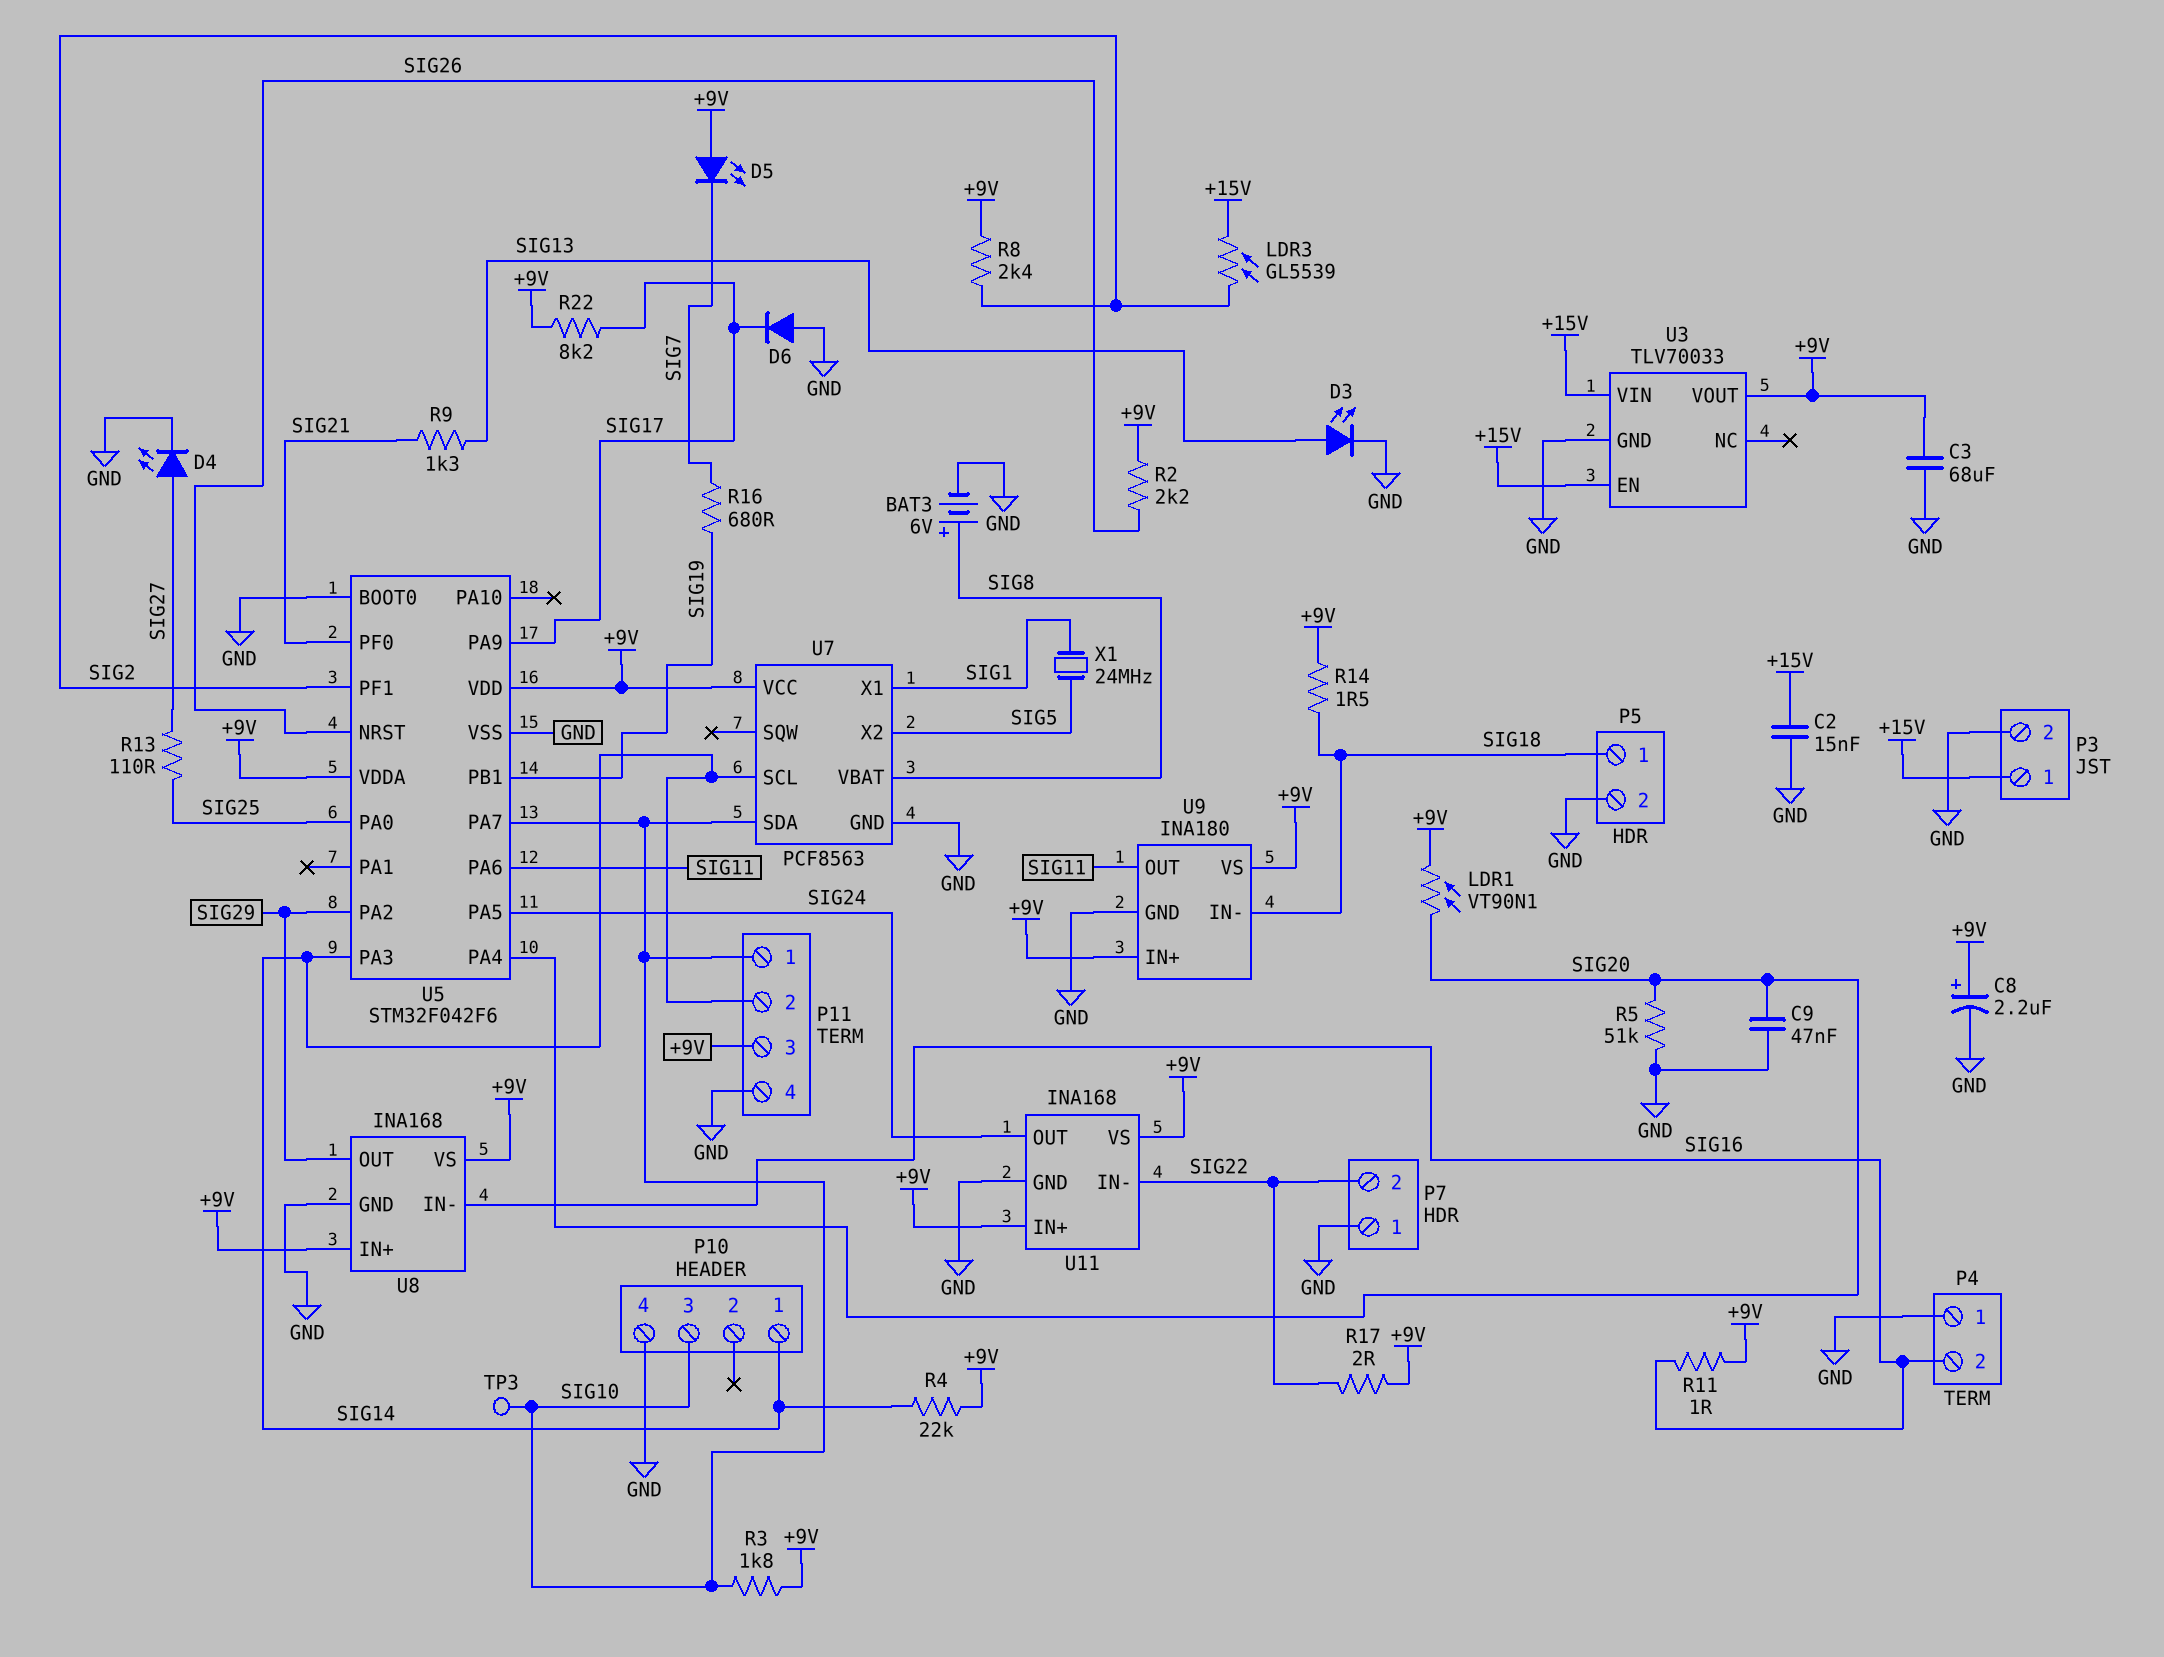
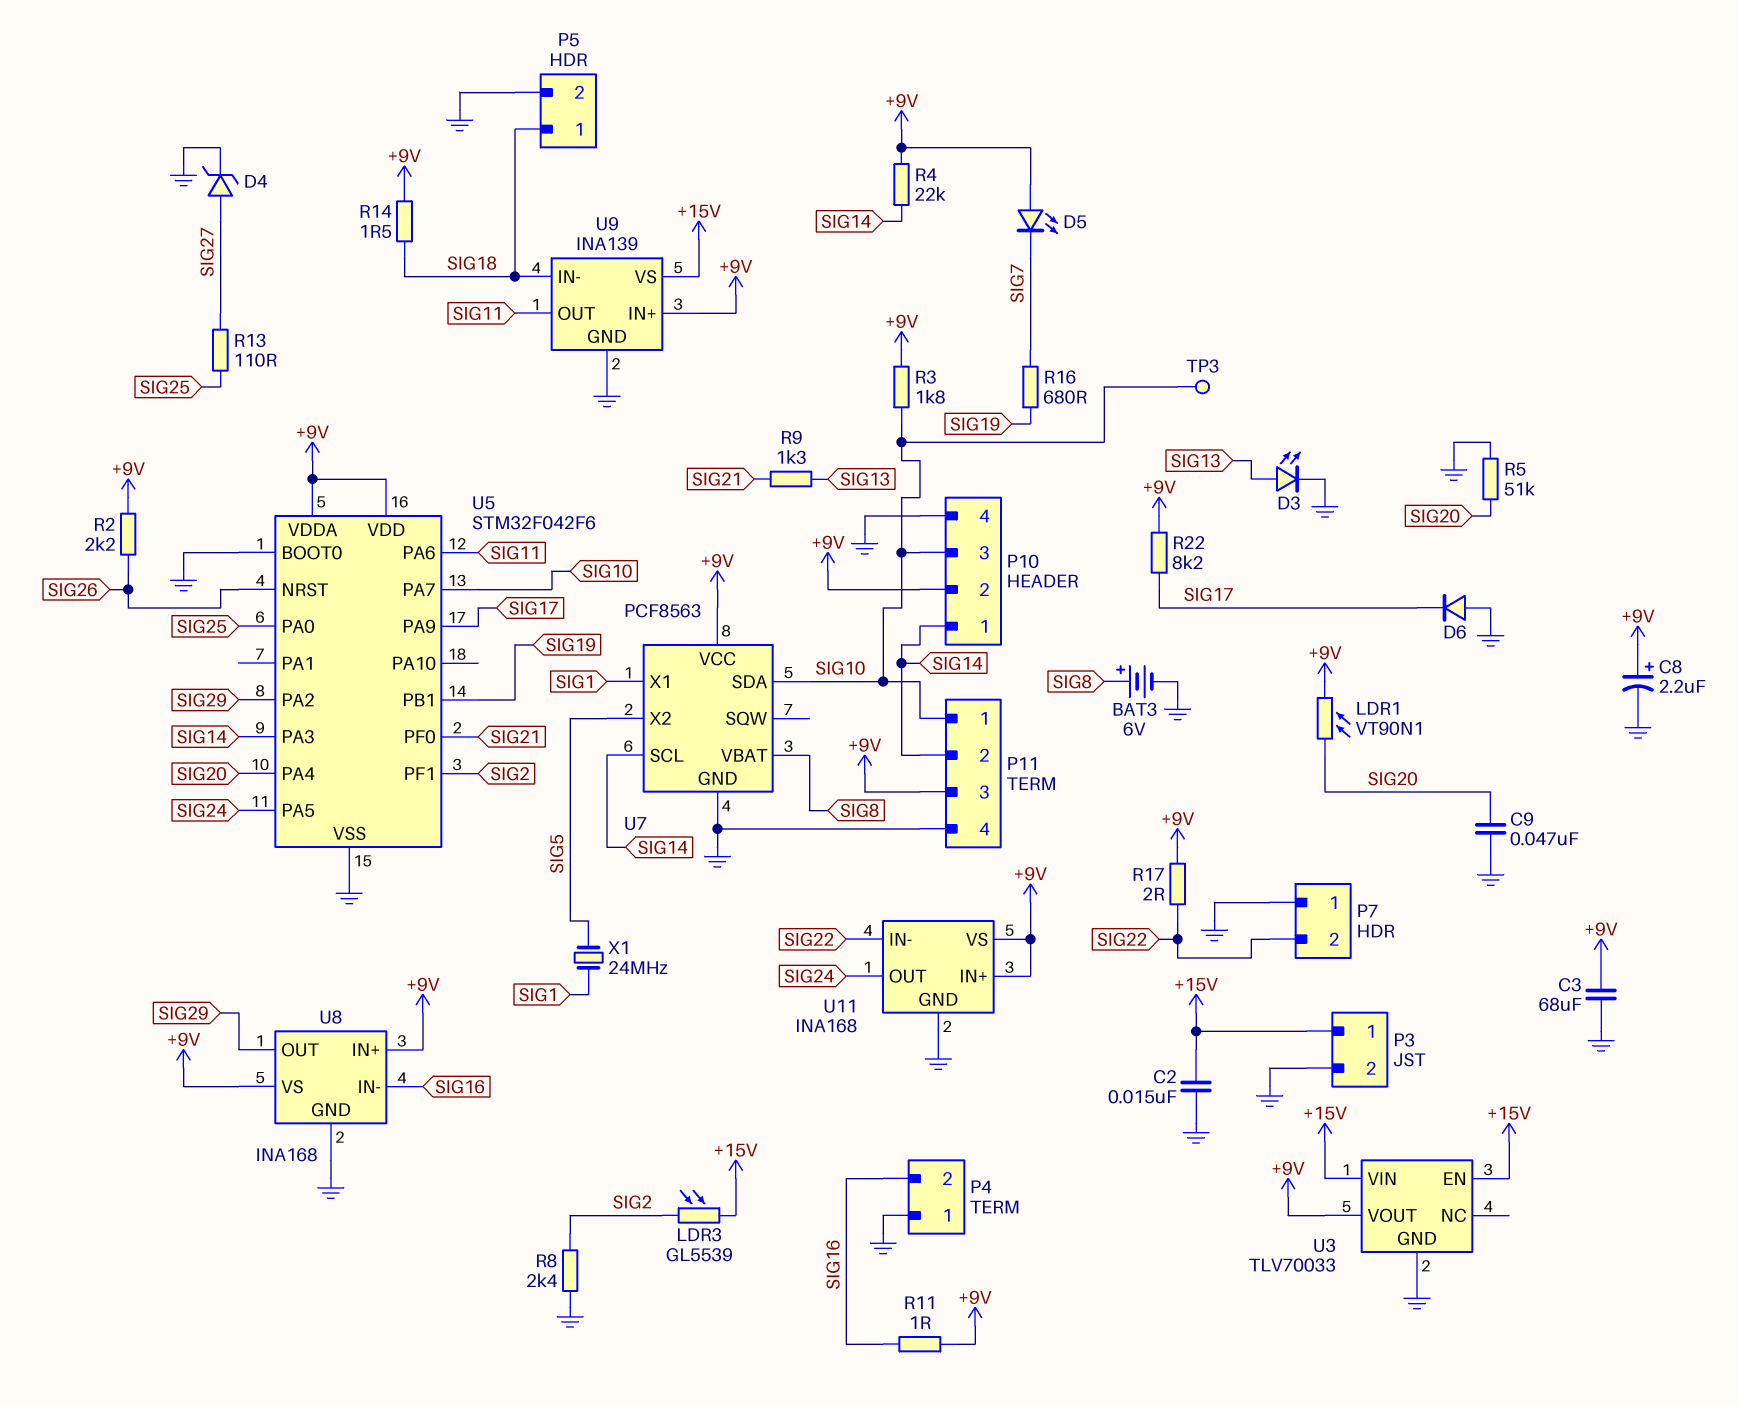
D4: LED (A SIG27, K GND) -> zener (A SIG27, K GND)
P10 pin 2: none -> +9V
R8: 2.4k (+9V, SIG2) -> 2.4k (GND, SIG2)
U9: INA180 -> INA139
U9 pin VS: +9V -> +15V

